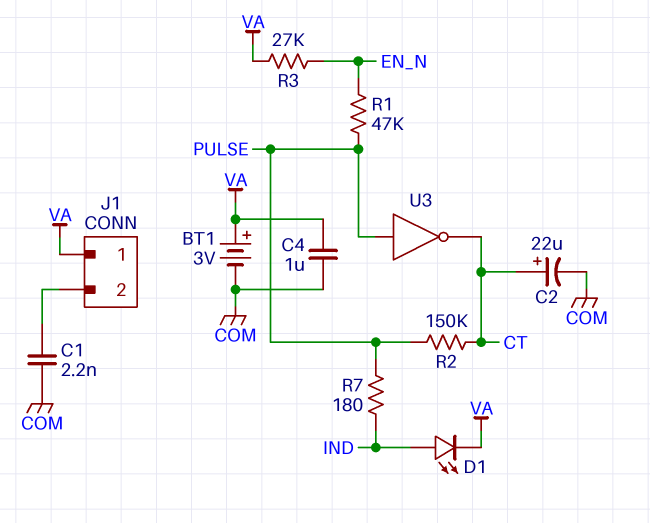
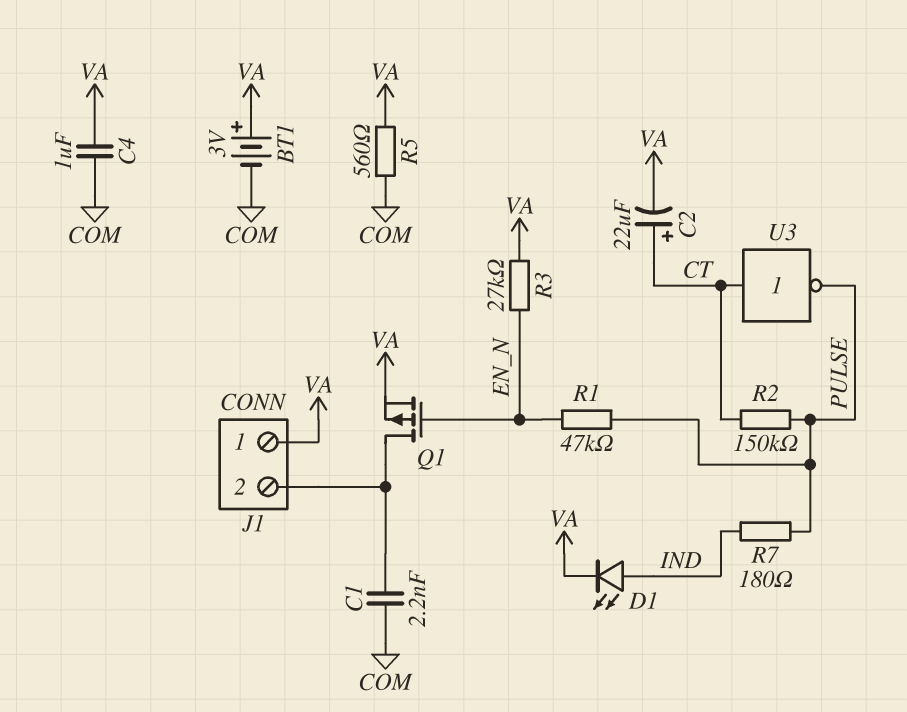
C2: 22uF (plus CT, minus COM) -> 22uF (plus CT, minus VA)
Q1: none -> PMOS (G EN_N, D J1/2, S VA)
R5: none -> 560 (COM, VA)
U3: NOT (in PULSE, out CT) -> NOT (in CT, out PULSE)

